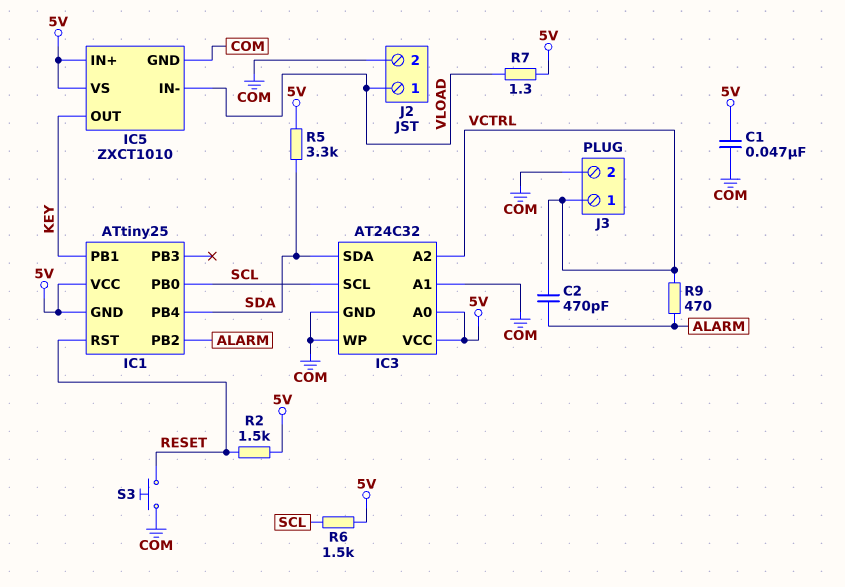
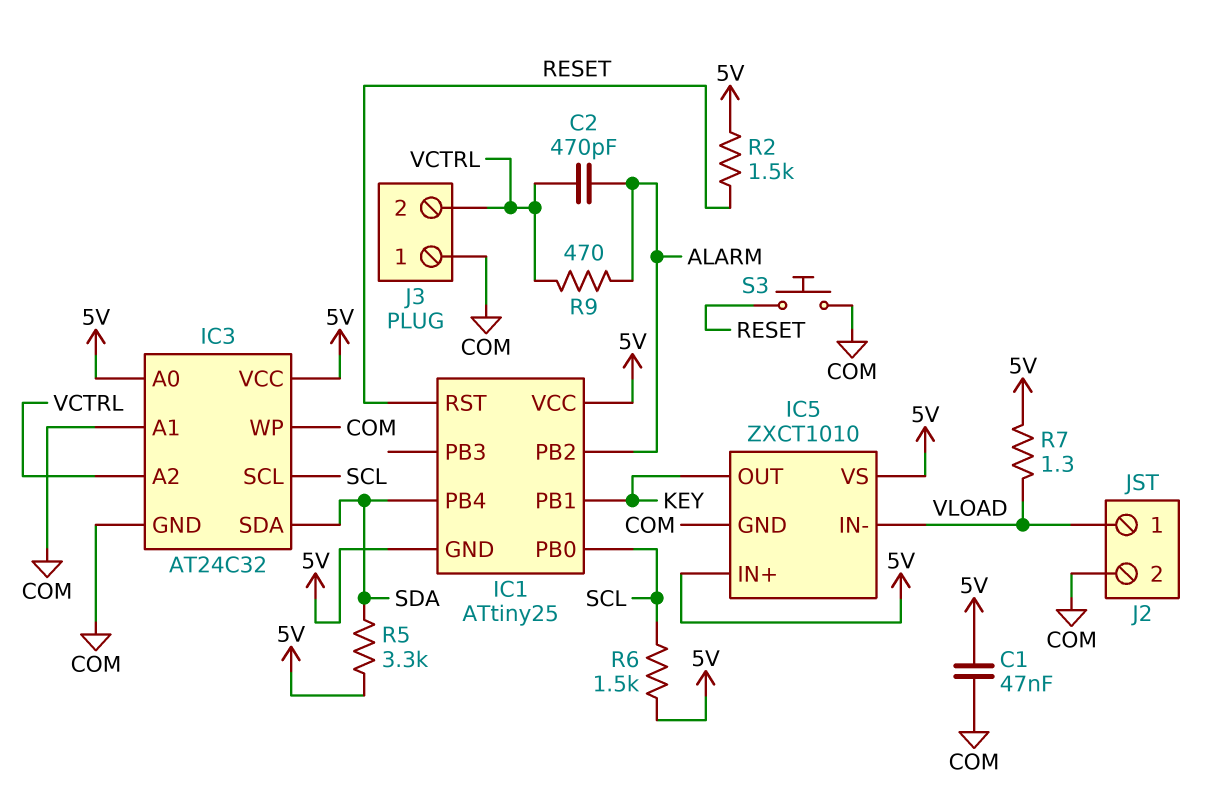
J3 pin 1: VCTRL -> COM
J3 pin 2: COM -> VCTRL

